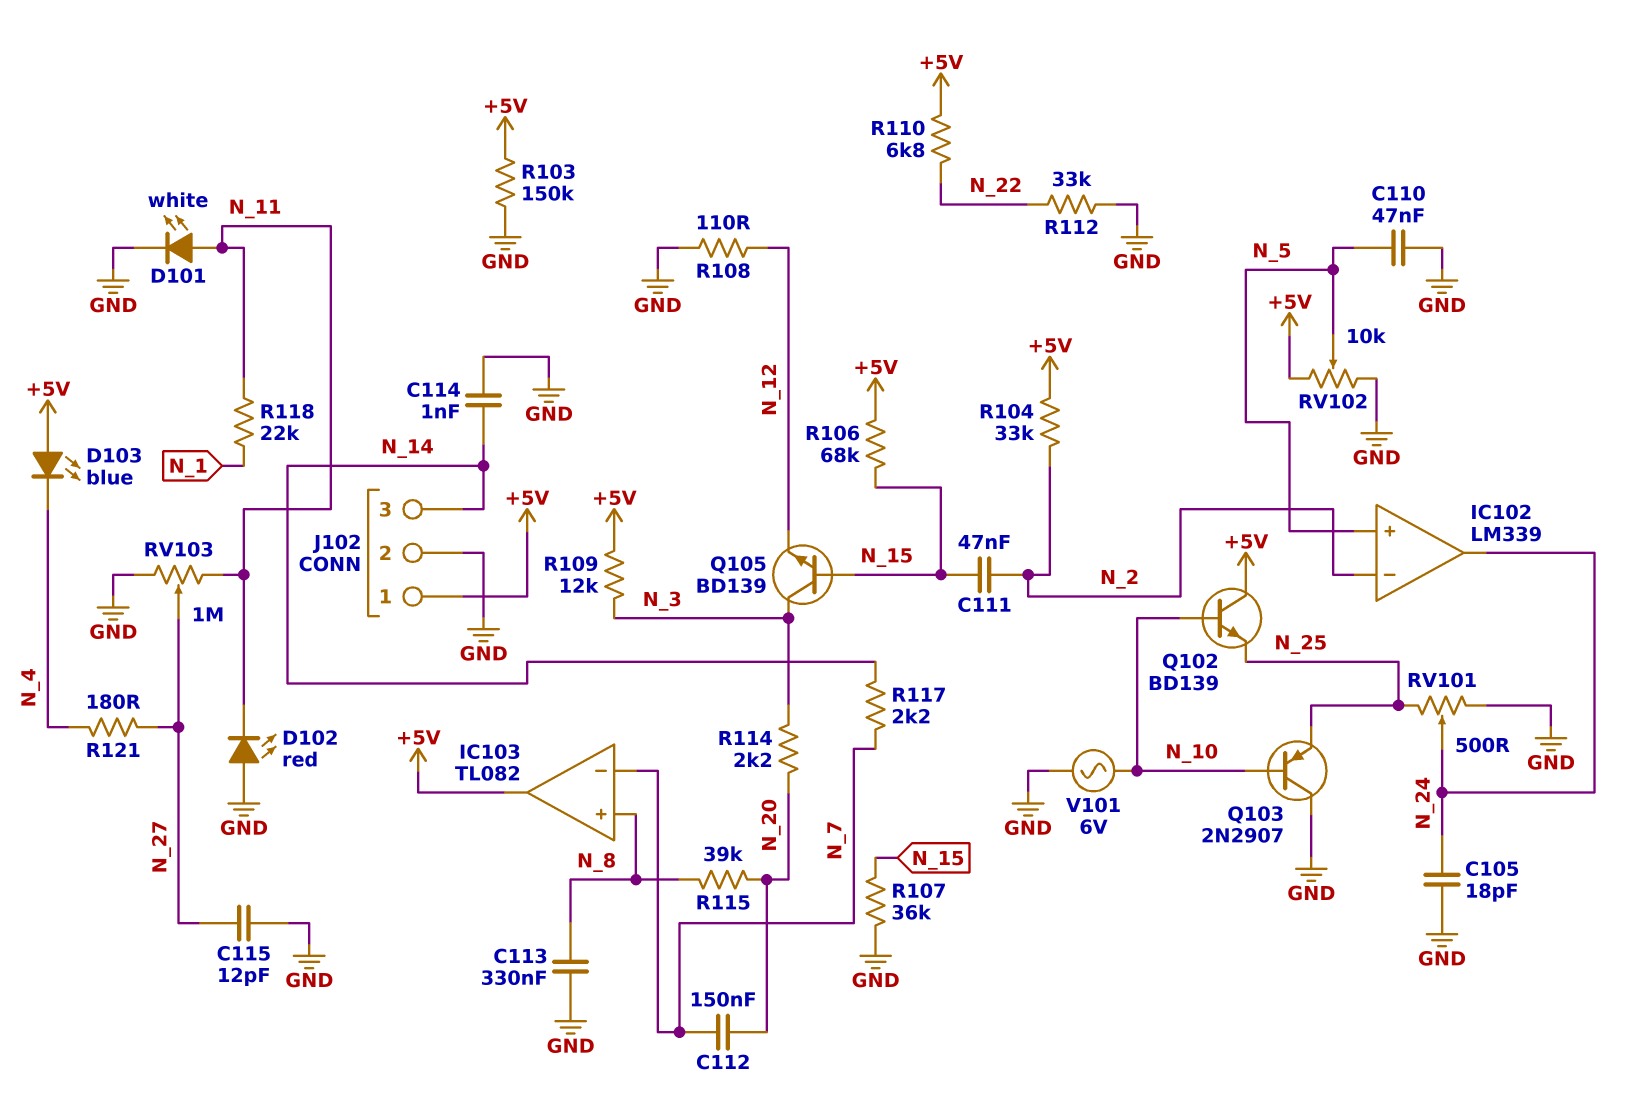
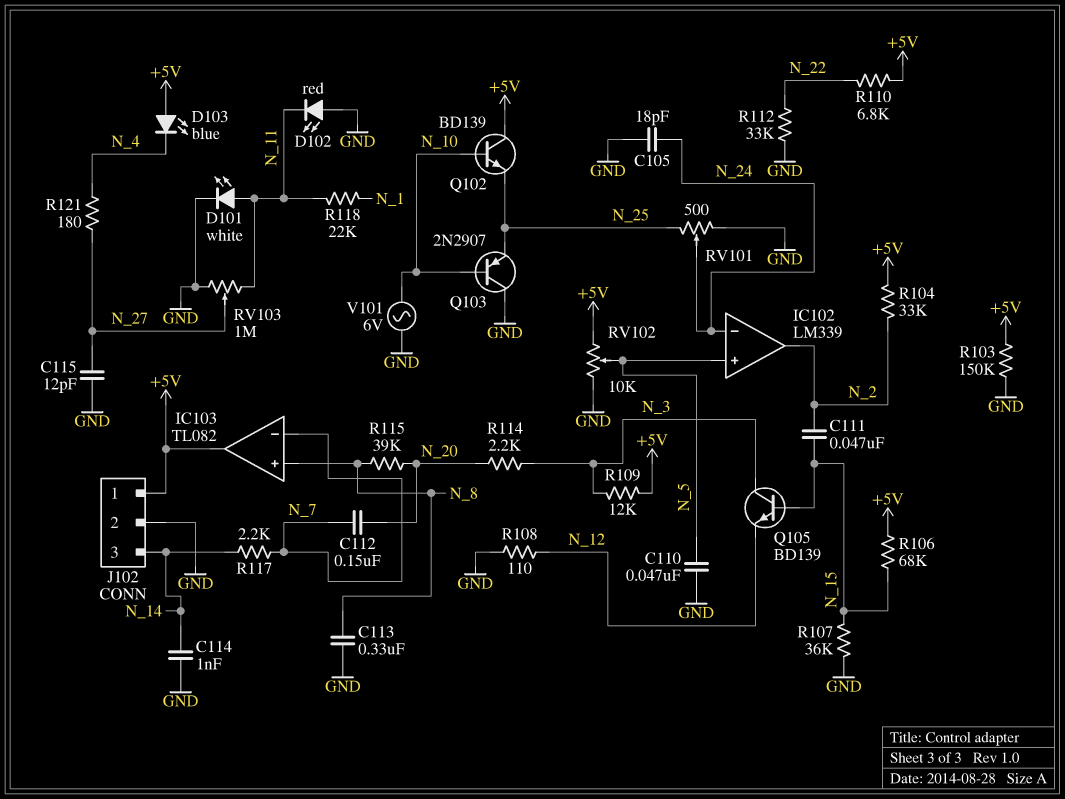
IC102 pin in-: N_2 -> N_24
IC102 pin out: N_24 -> N_2

